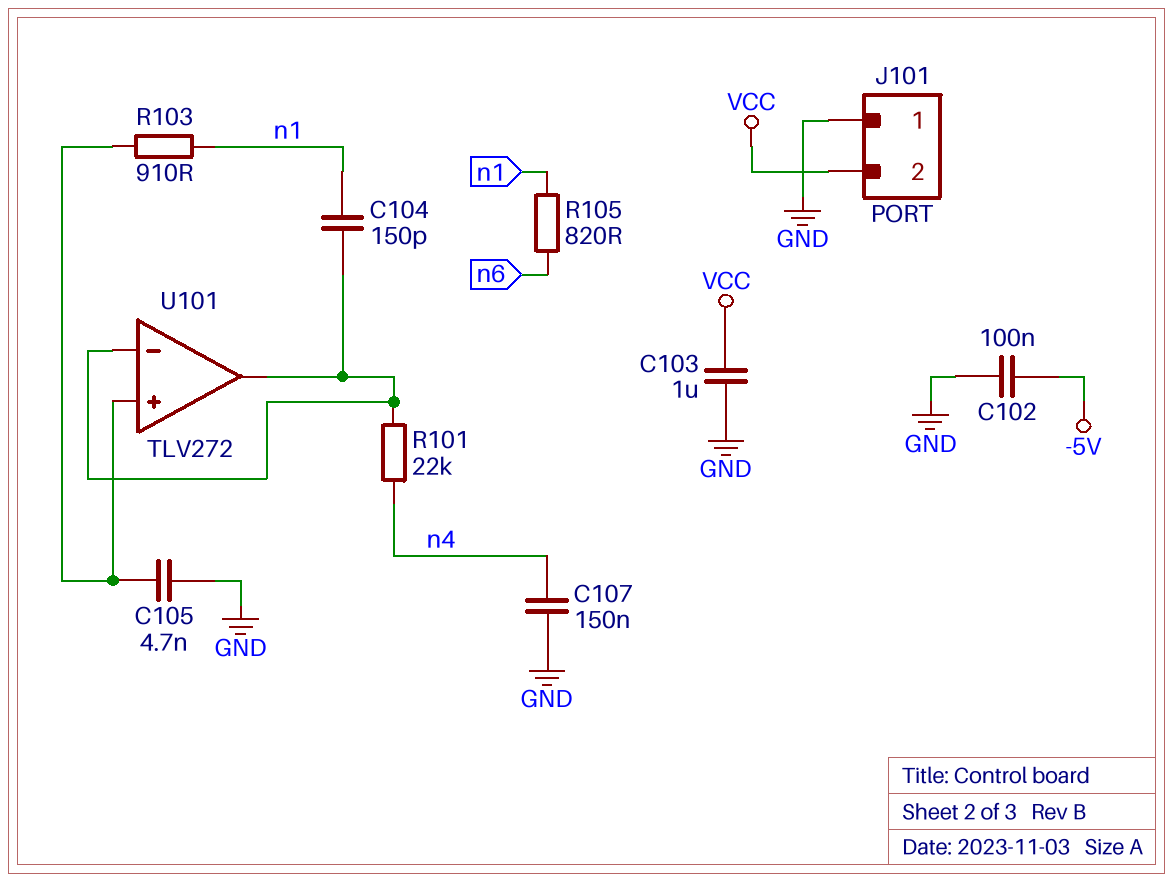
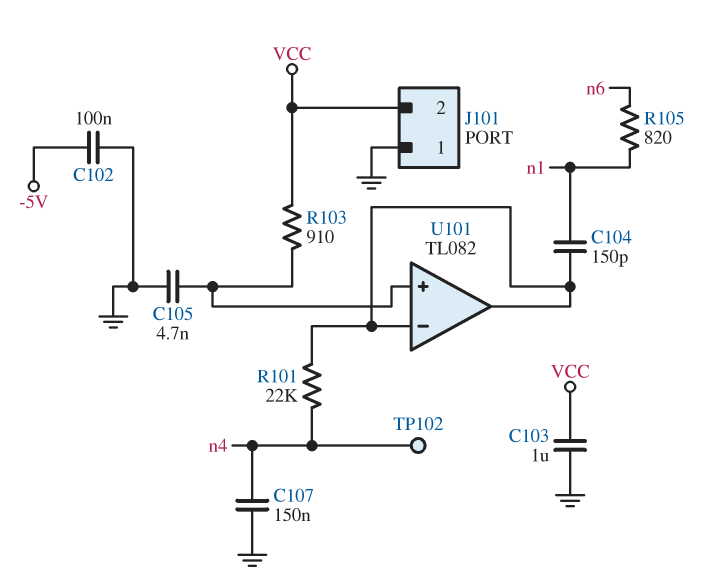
R103: 910 (U101/in+, n1) -> 910 (U101/in+, VCC)
TP102: none -> test point (n4)
U101: TLV272 -> TL082

